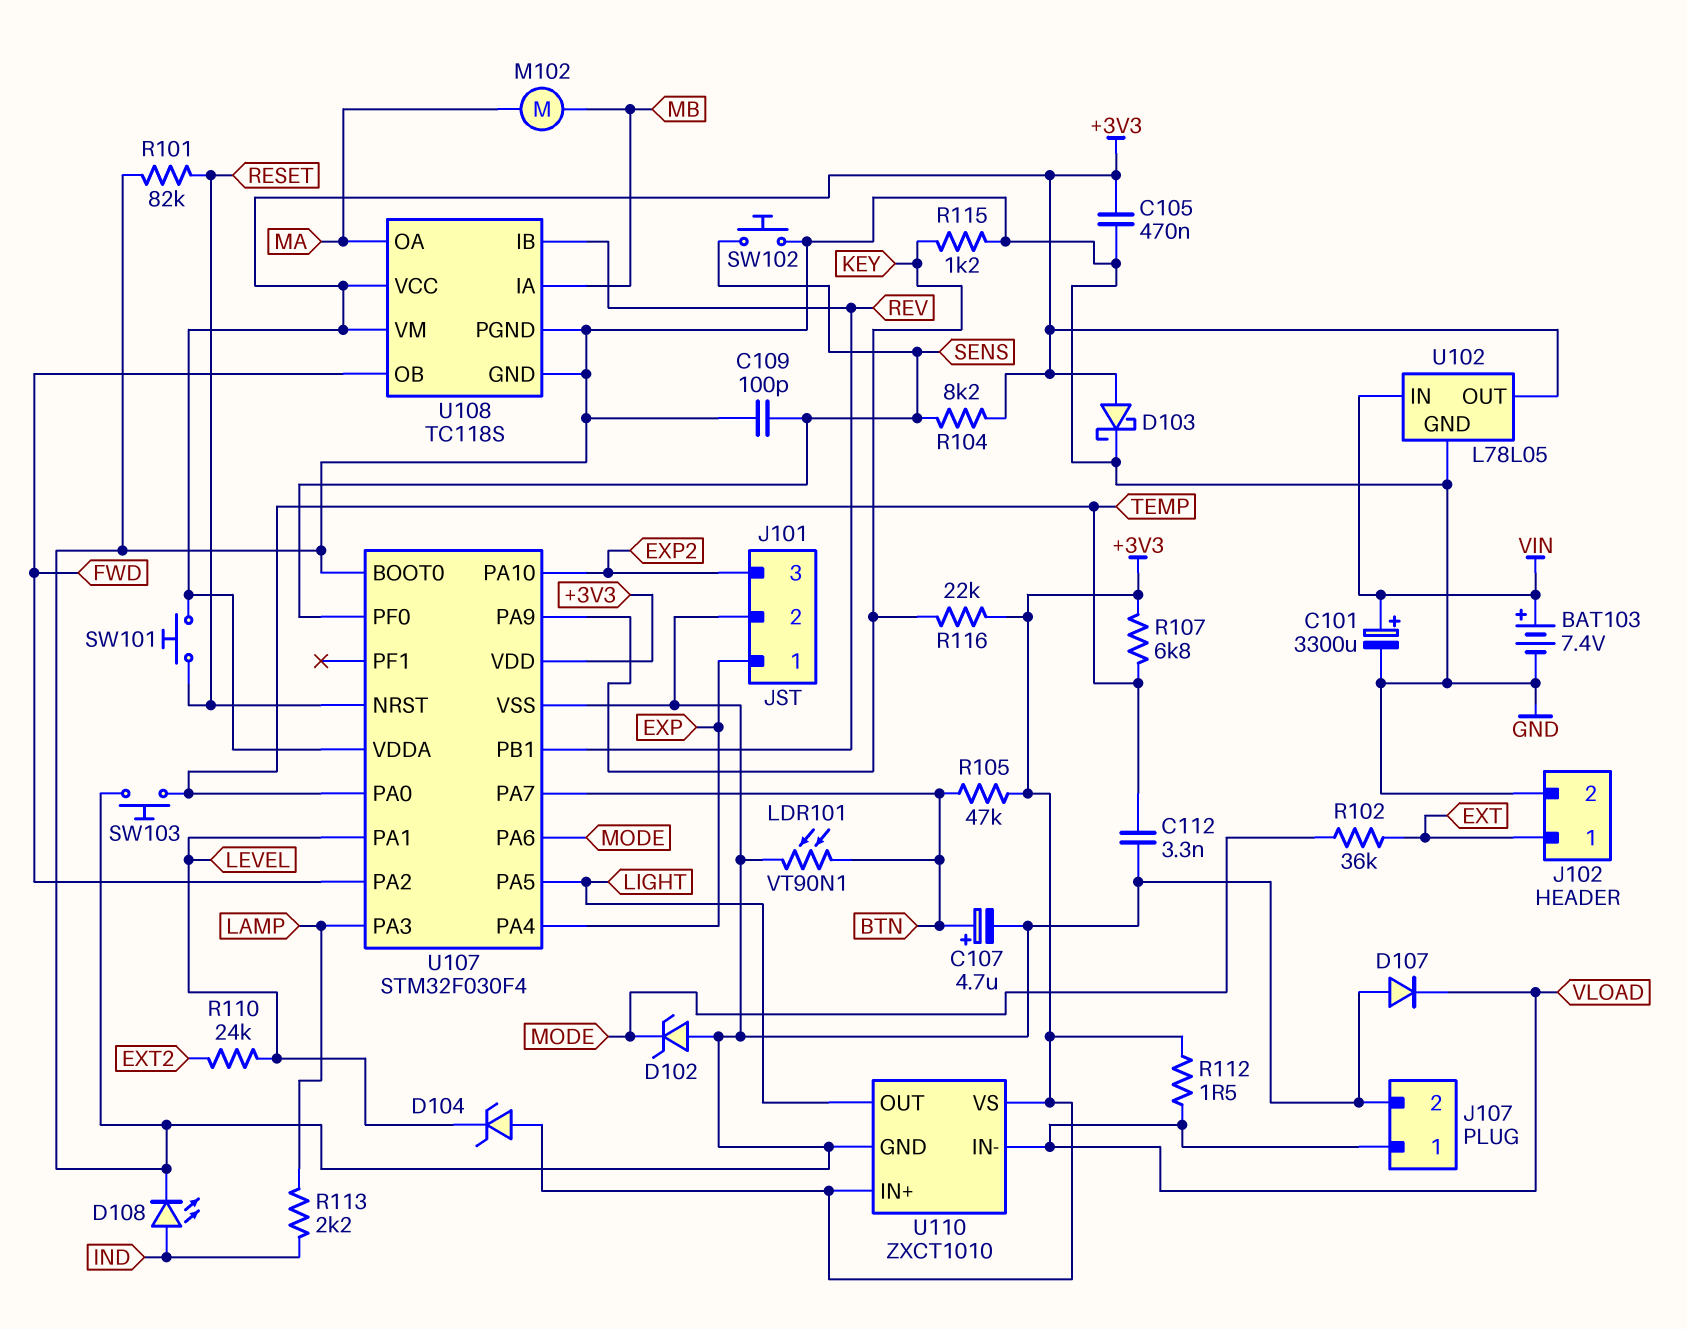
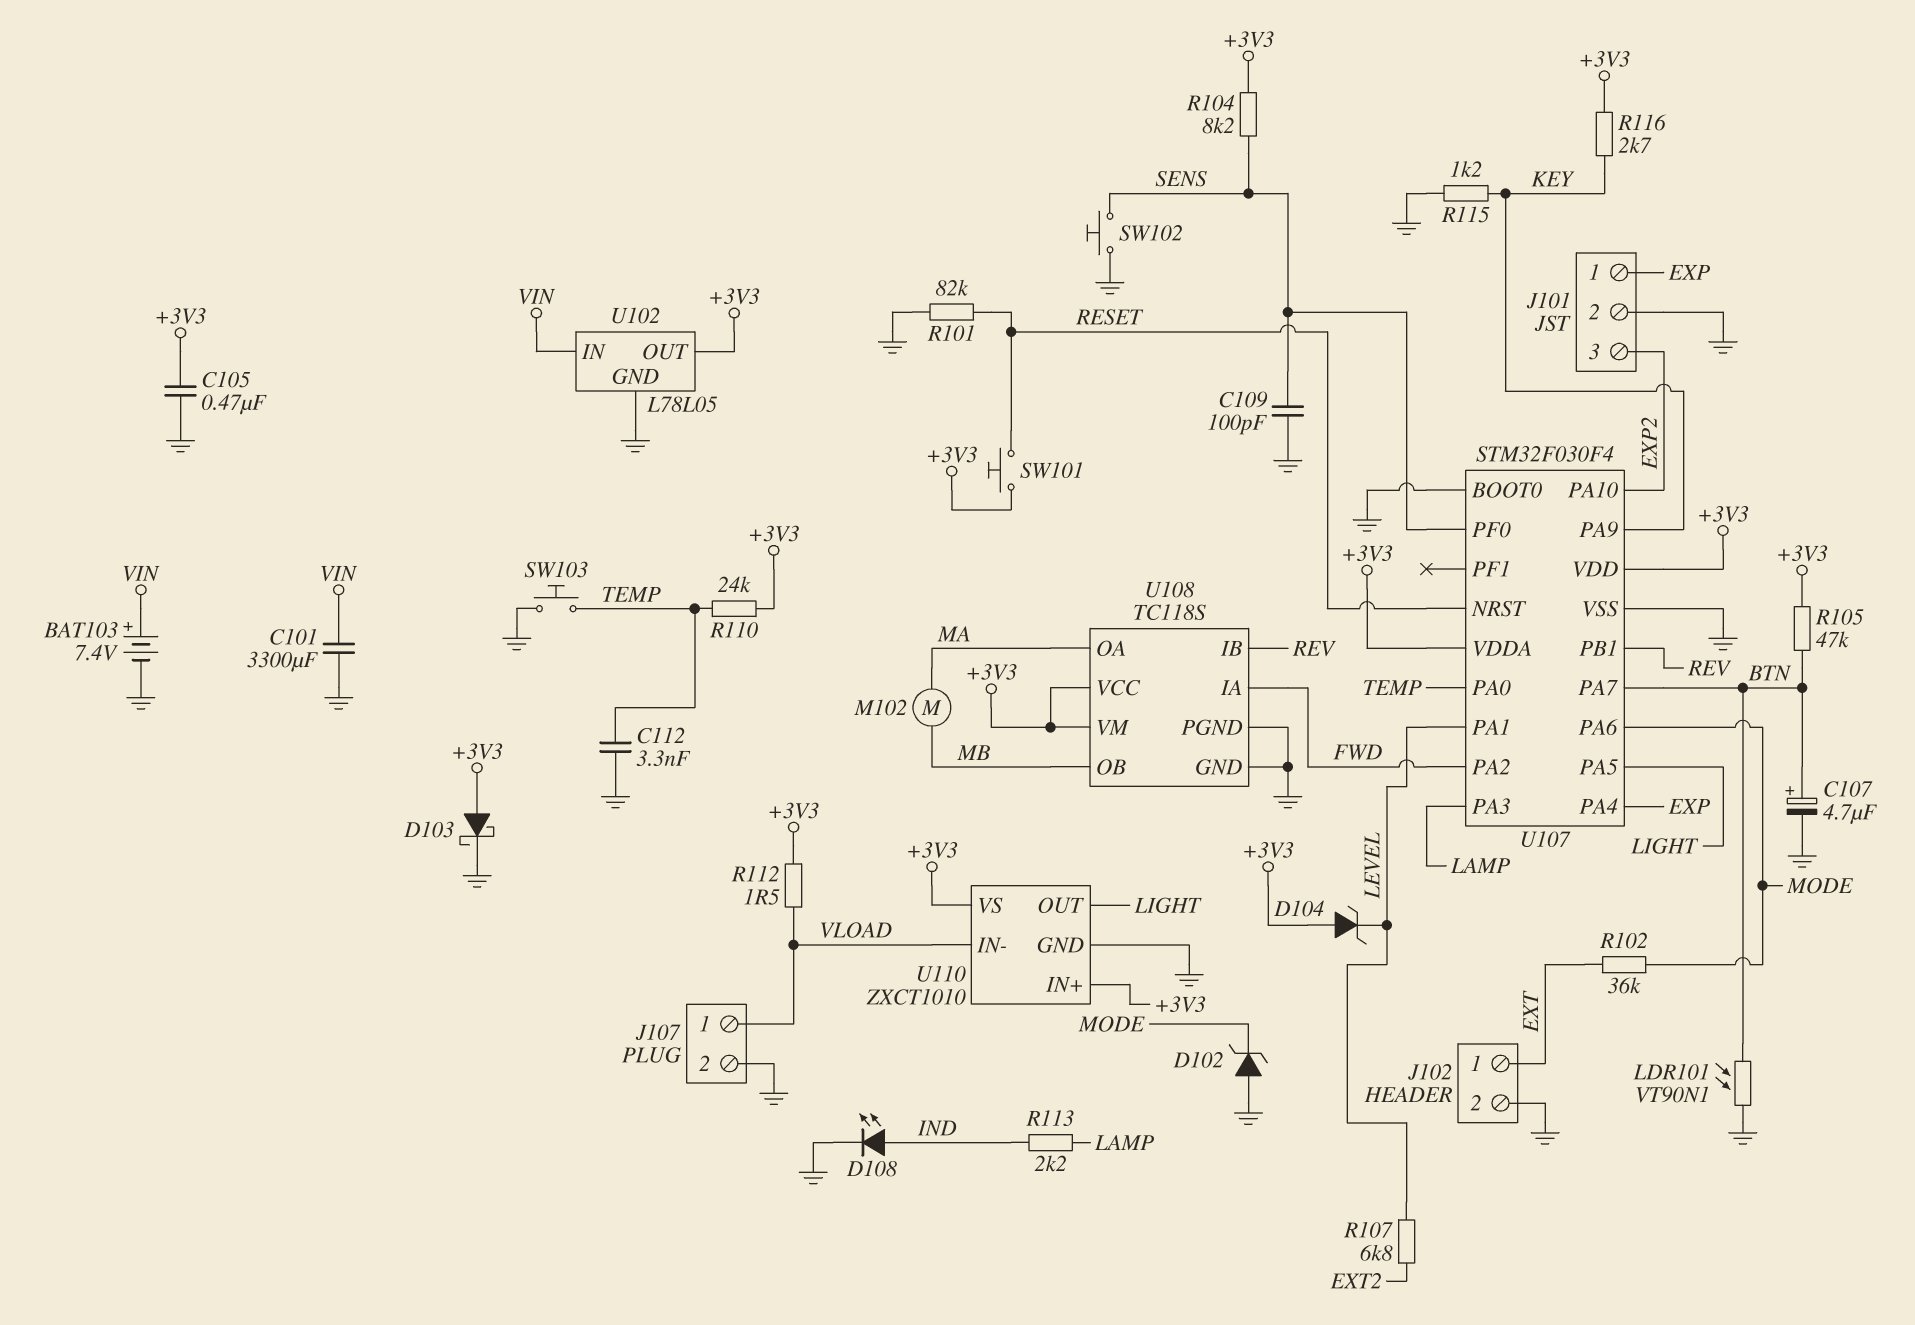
C101: 3300uF (plus VIN, minus GND) -> 3300uF (GND, VIN)
D107: diode (A GND, K VLOAD) -> none
R107: 6.8k (+3V3, TEMP) -> 6.8k (EXT2, LEVEL)
R110: 24k (EXT2, LEVEL) -> 24k (+3V3, TEMP)
R116: 22k (+3V3, KEY) -> 2.7k (+3V3, KEY)
U108 pin IA: MB -> FWD
U108 pin OB: FWD -> MB

